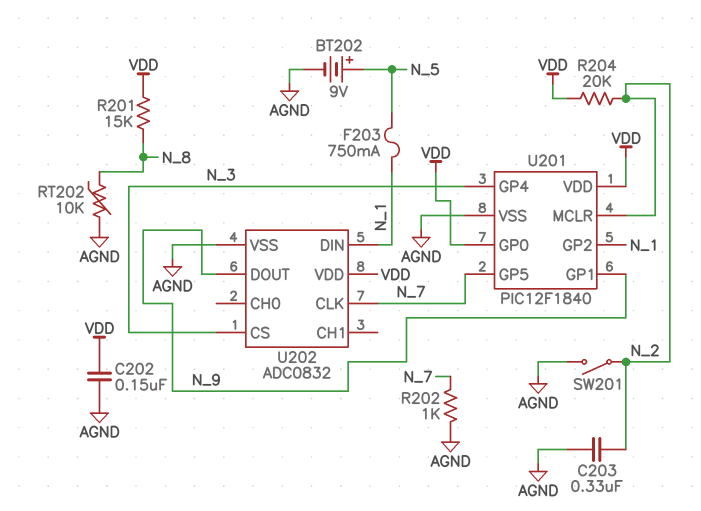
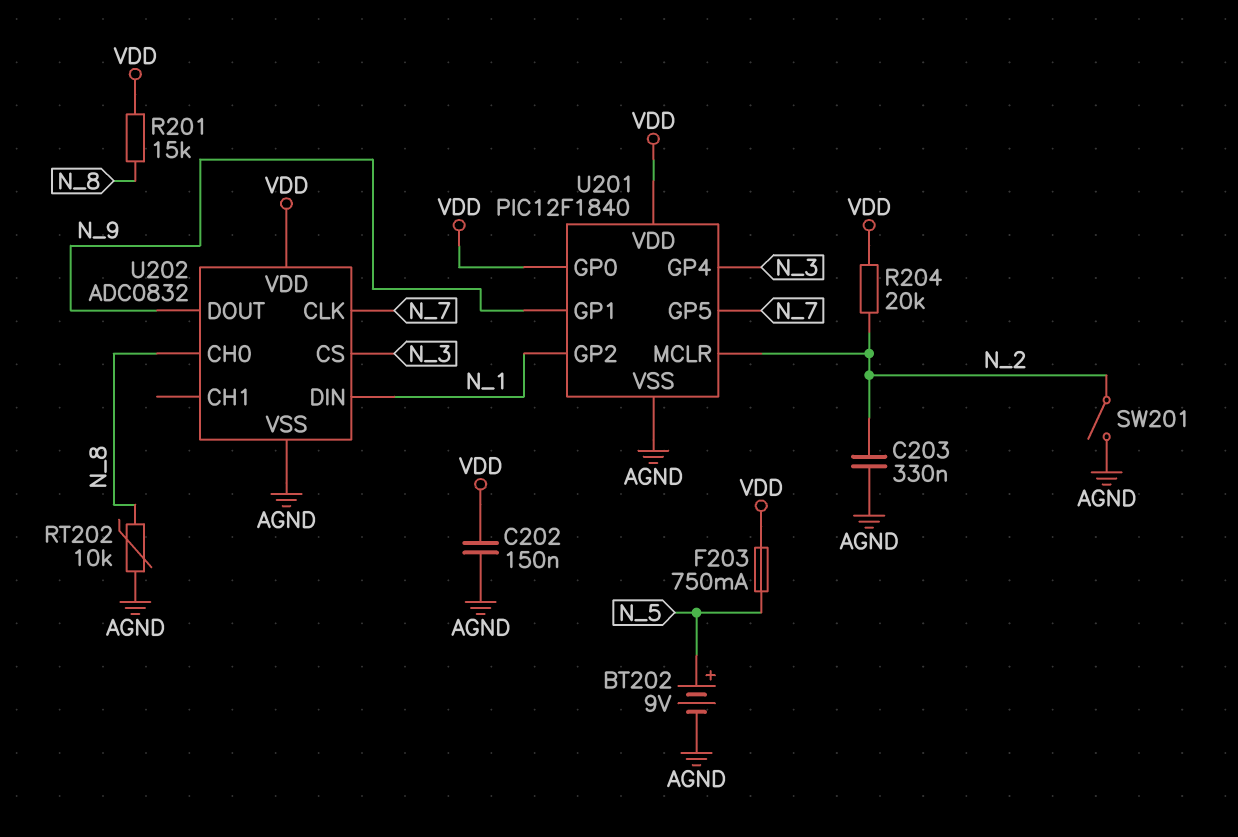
F203: 750mA (N_1, N_5) -> 750mA (N_5, VDD)
R202: 1k (AGND, N_7) -> none
U202 pin CH0: none -> N_8

